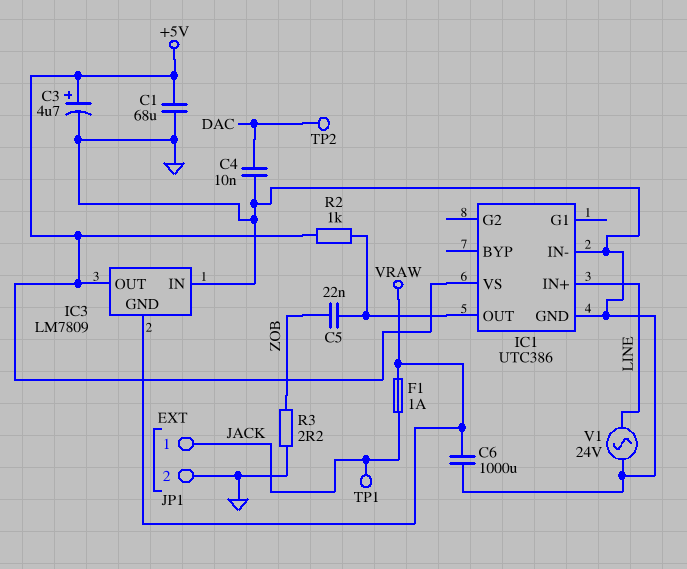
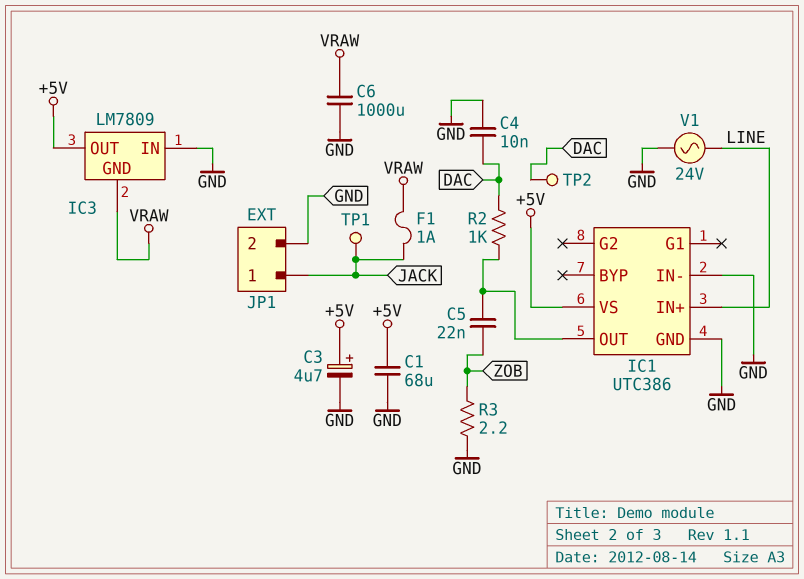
R2: 1k (+5V, IC1/OUT) -> 1k (DAC, IC1/OUT)

